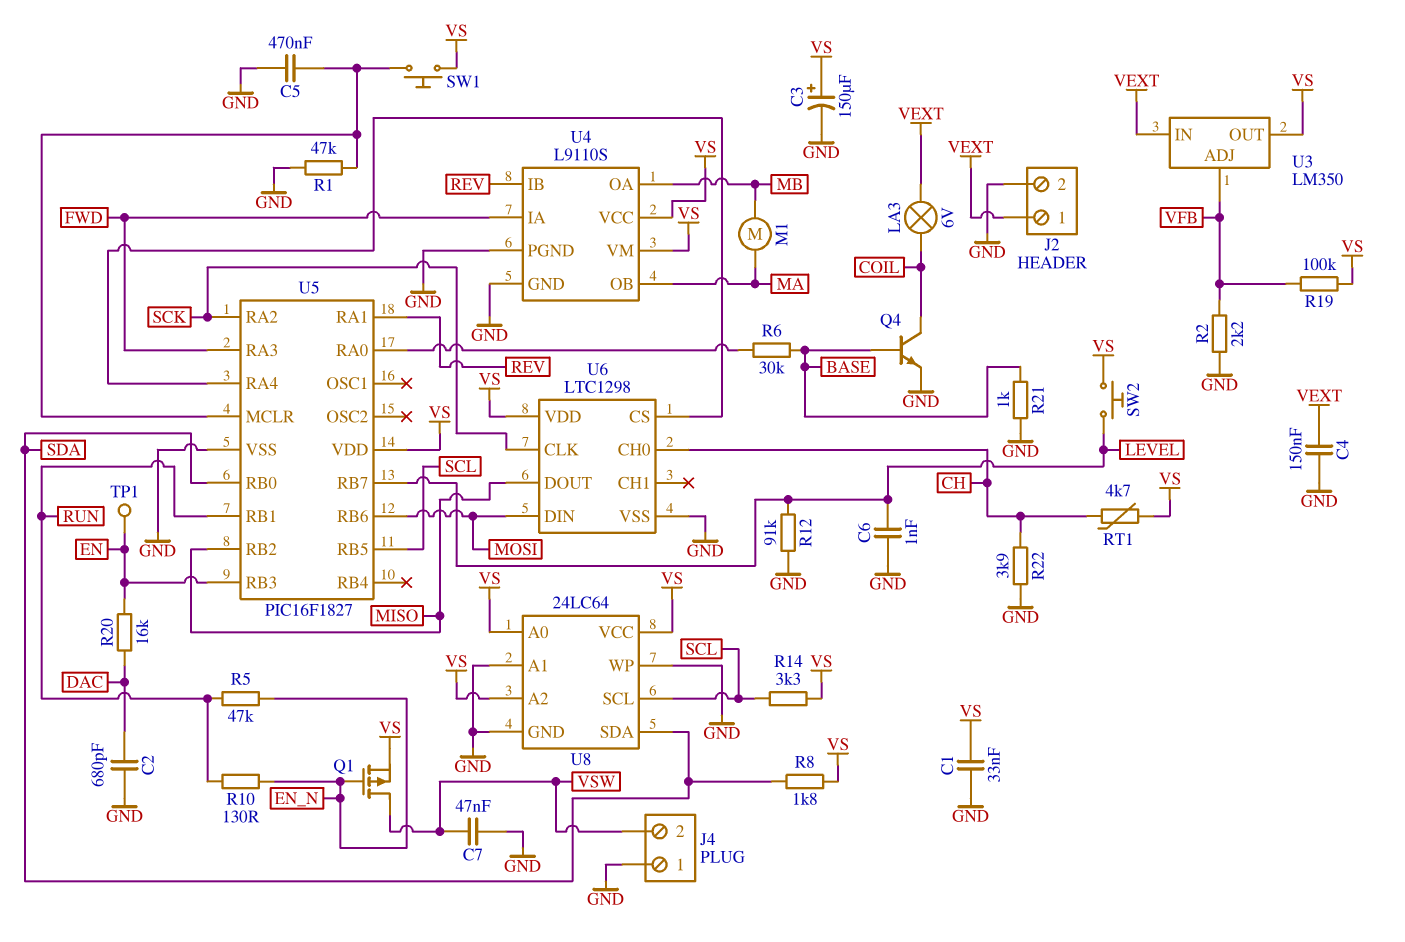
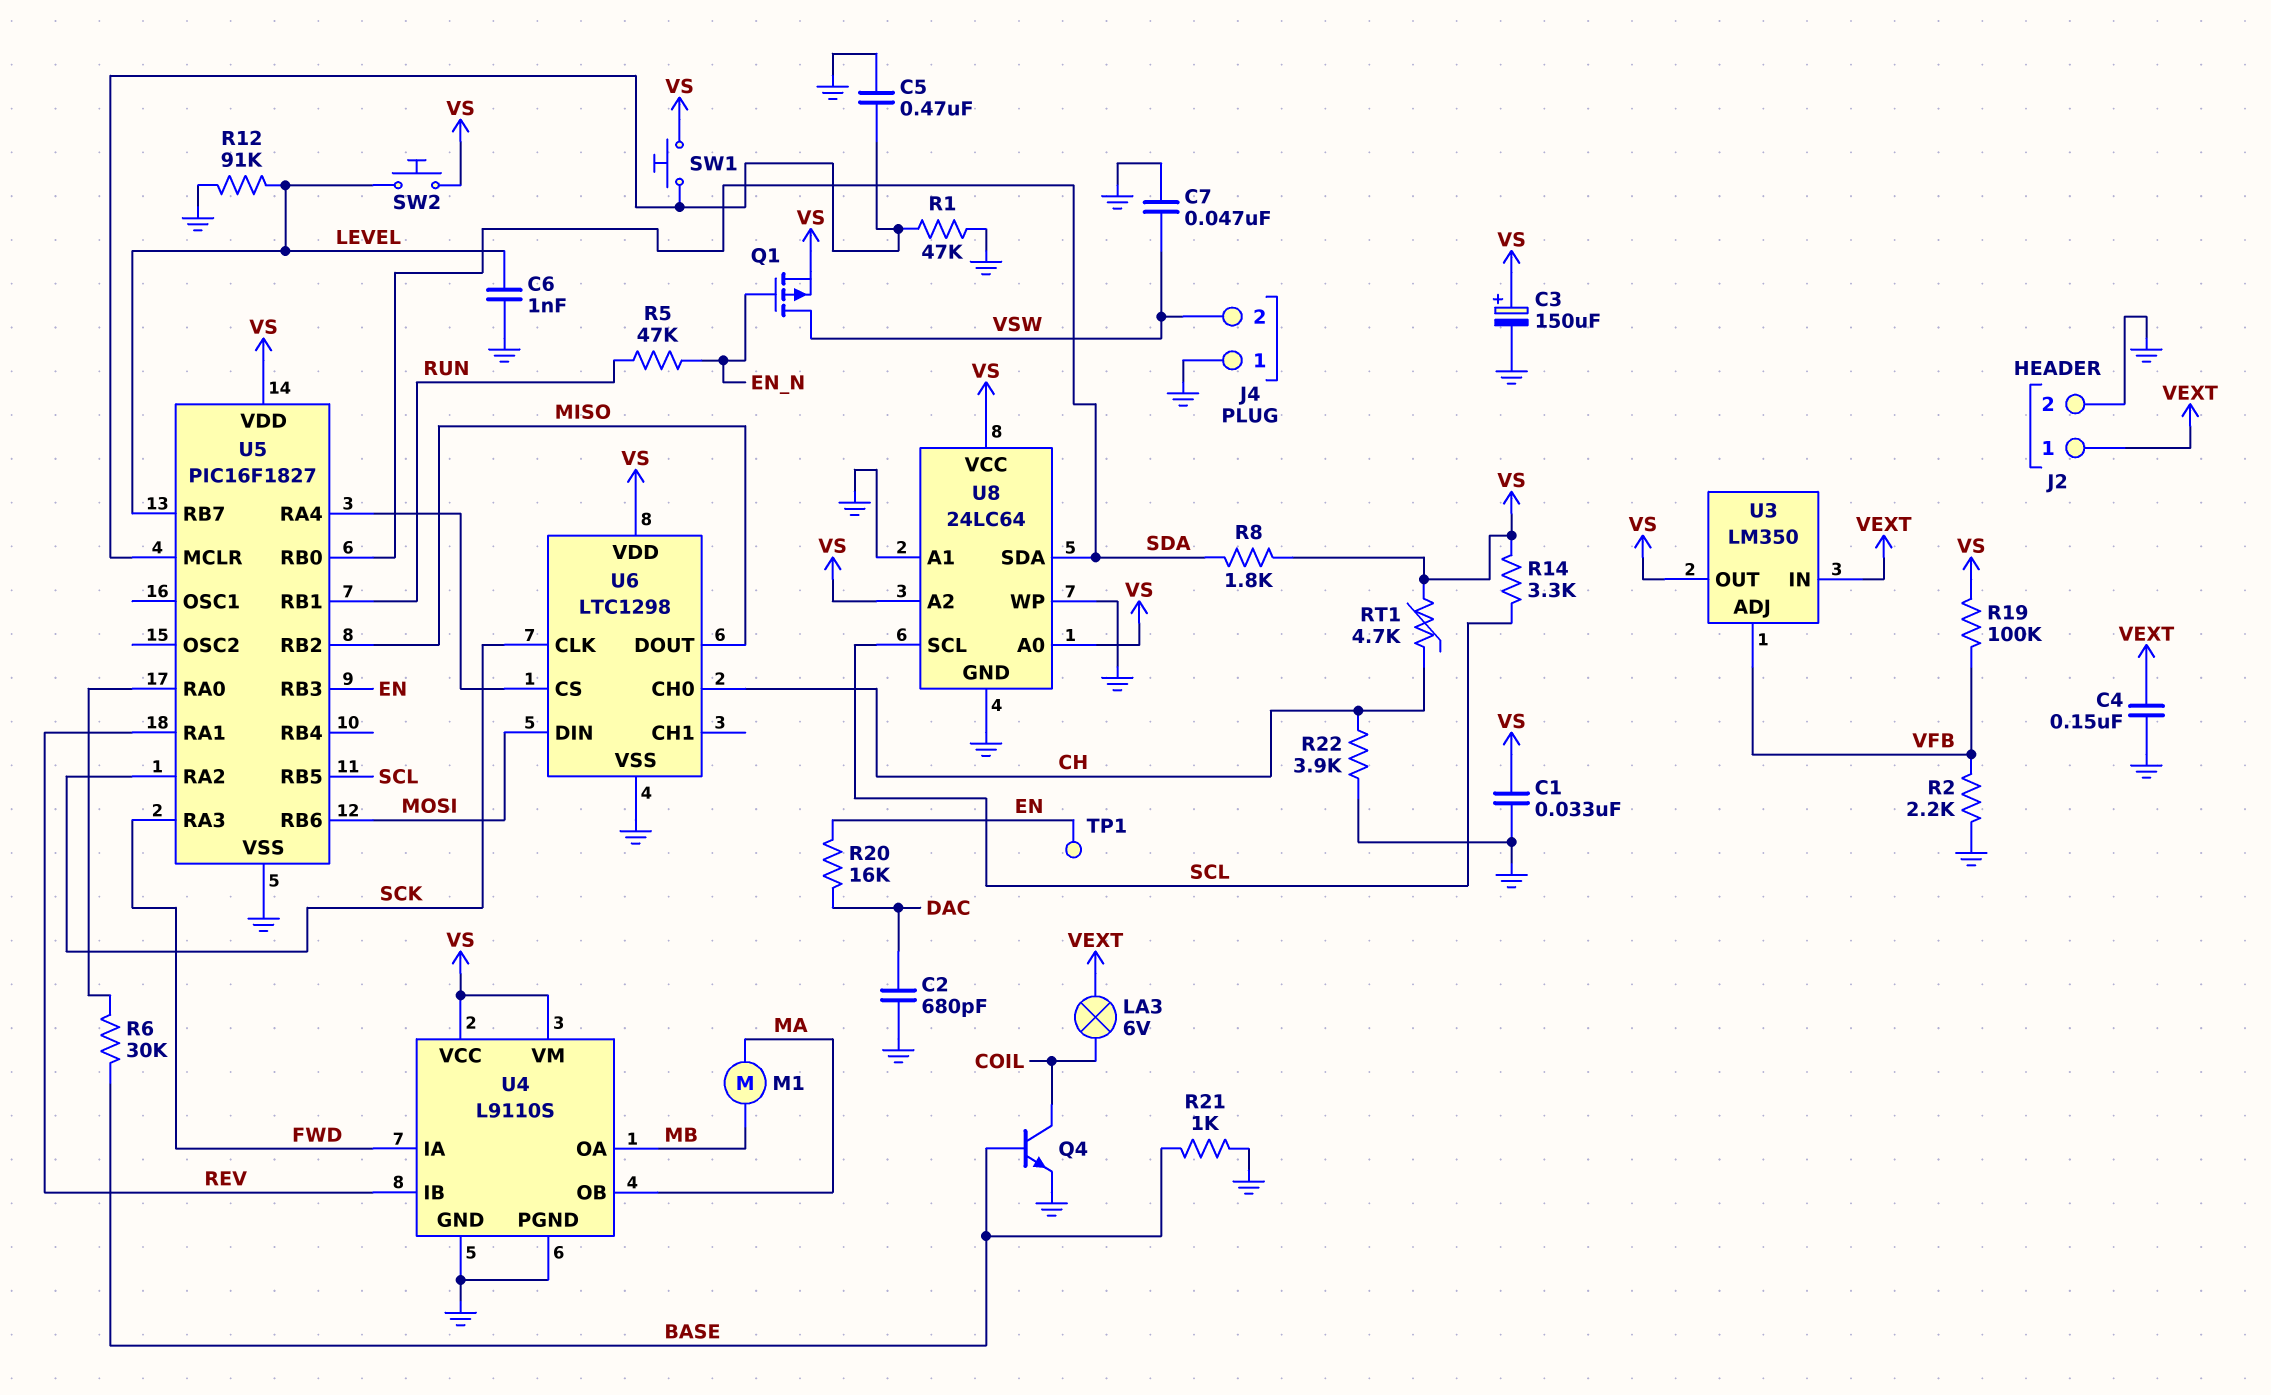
R10: 130 (EN_N, RUN) -> none

